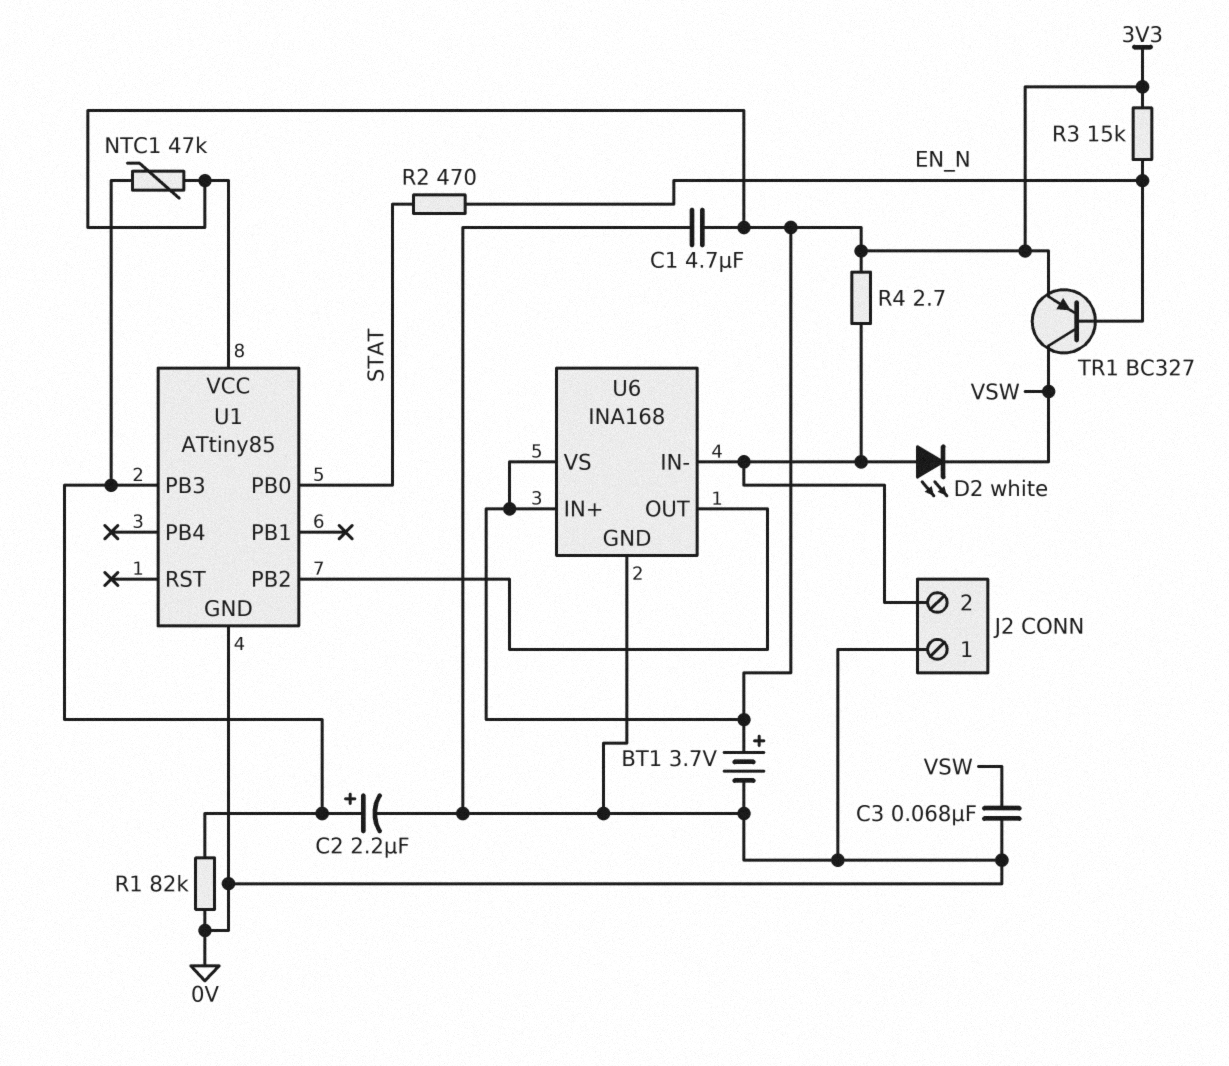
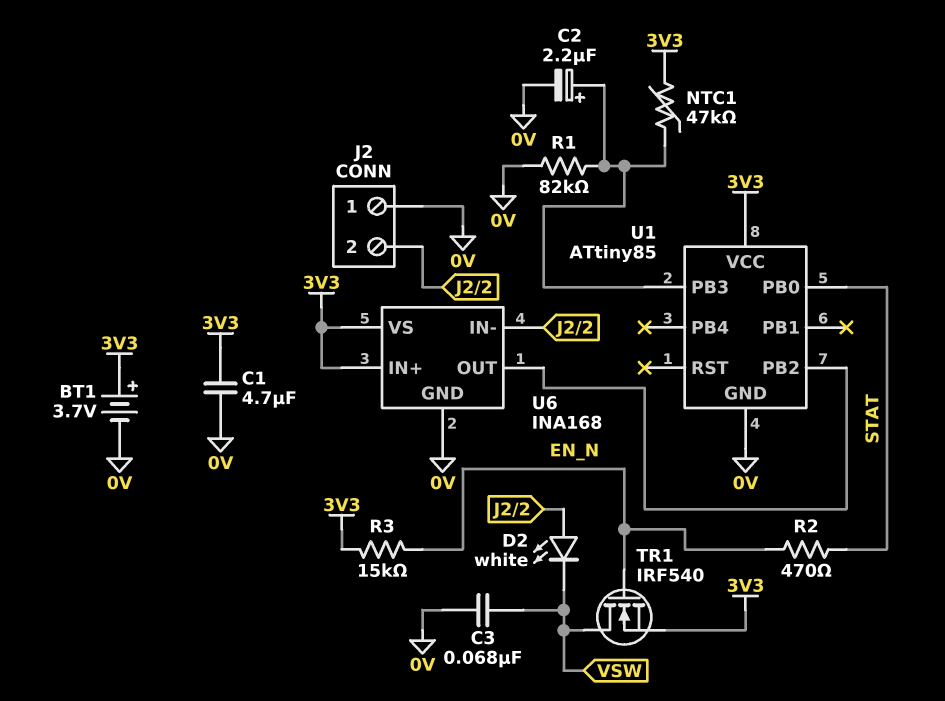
R4: 2.7 (3V3, J2/2) -> none
TR1: PNP BC327 (B EN_N, C VSW, E 3V3) -> NMOS IRF540 (G EN_N, D VSW, S 3V3)

